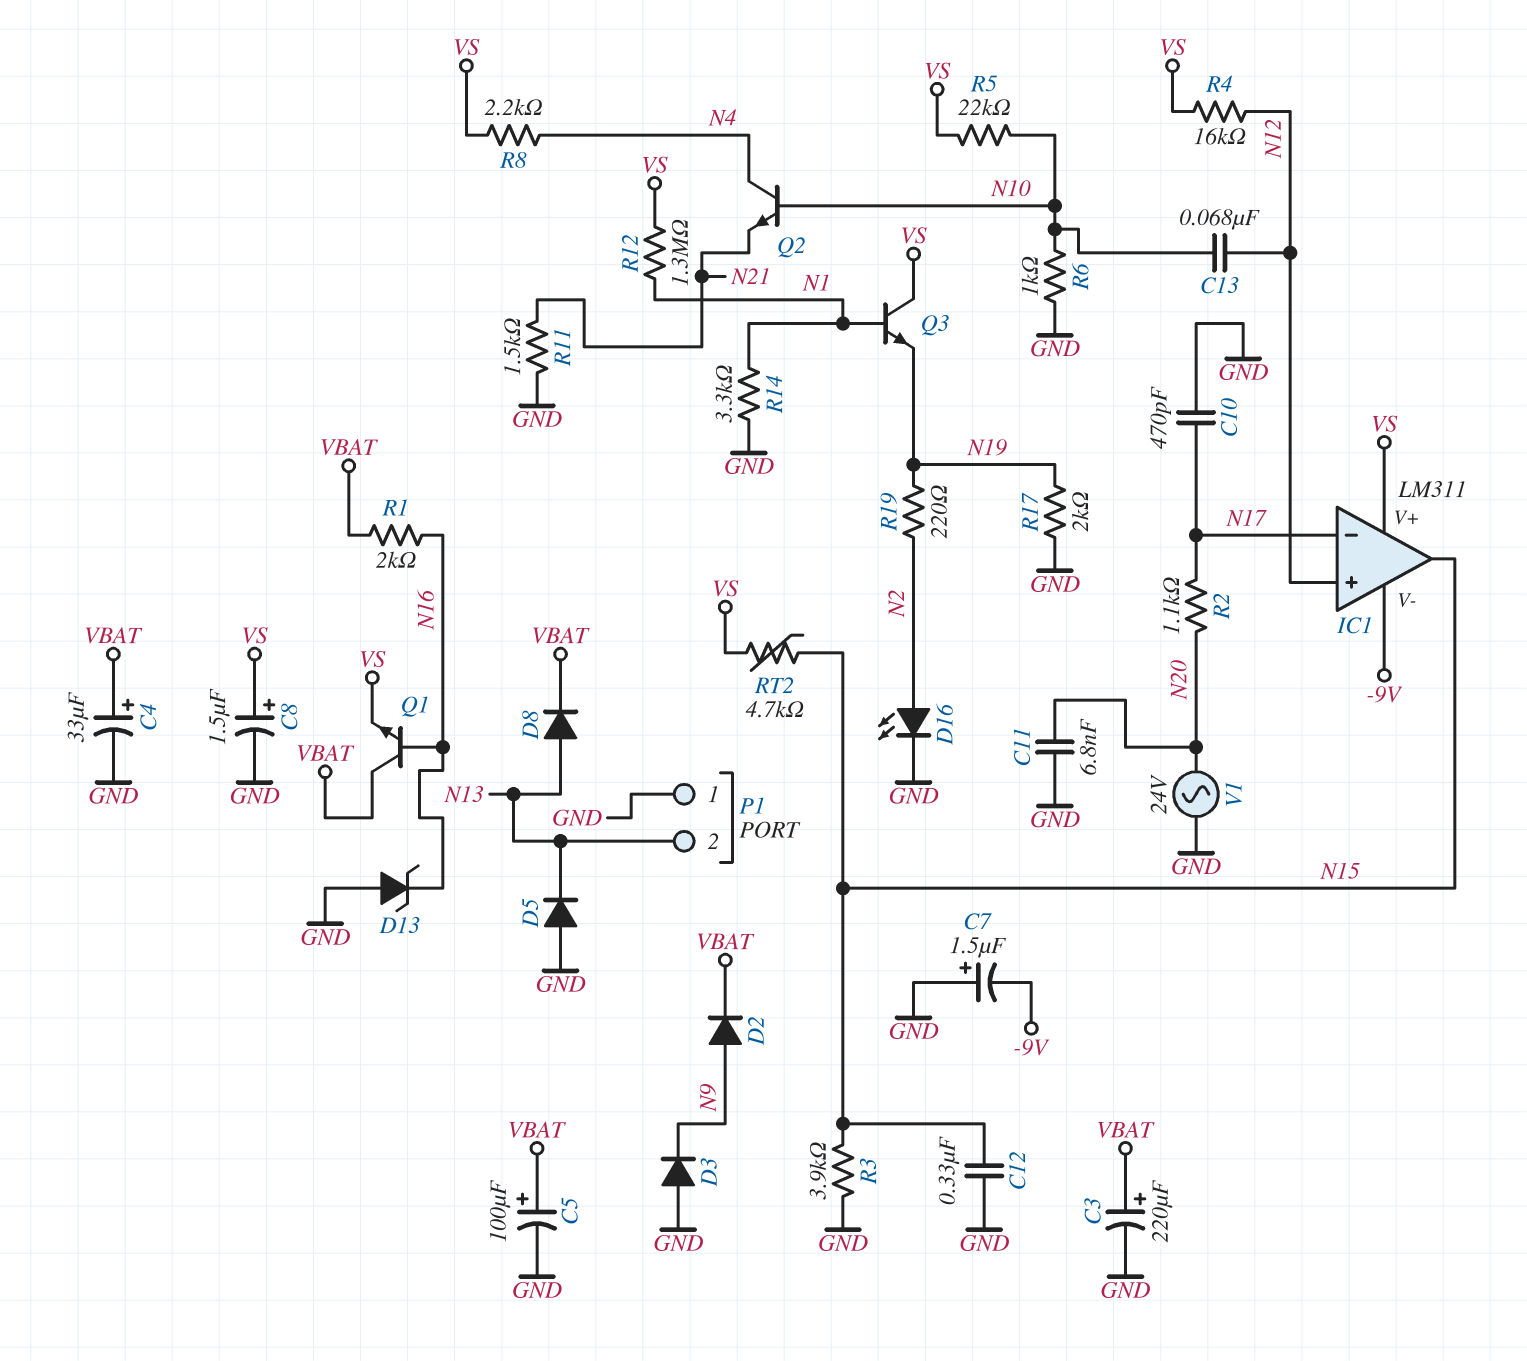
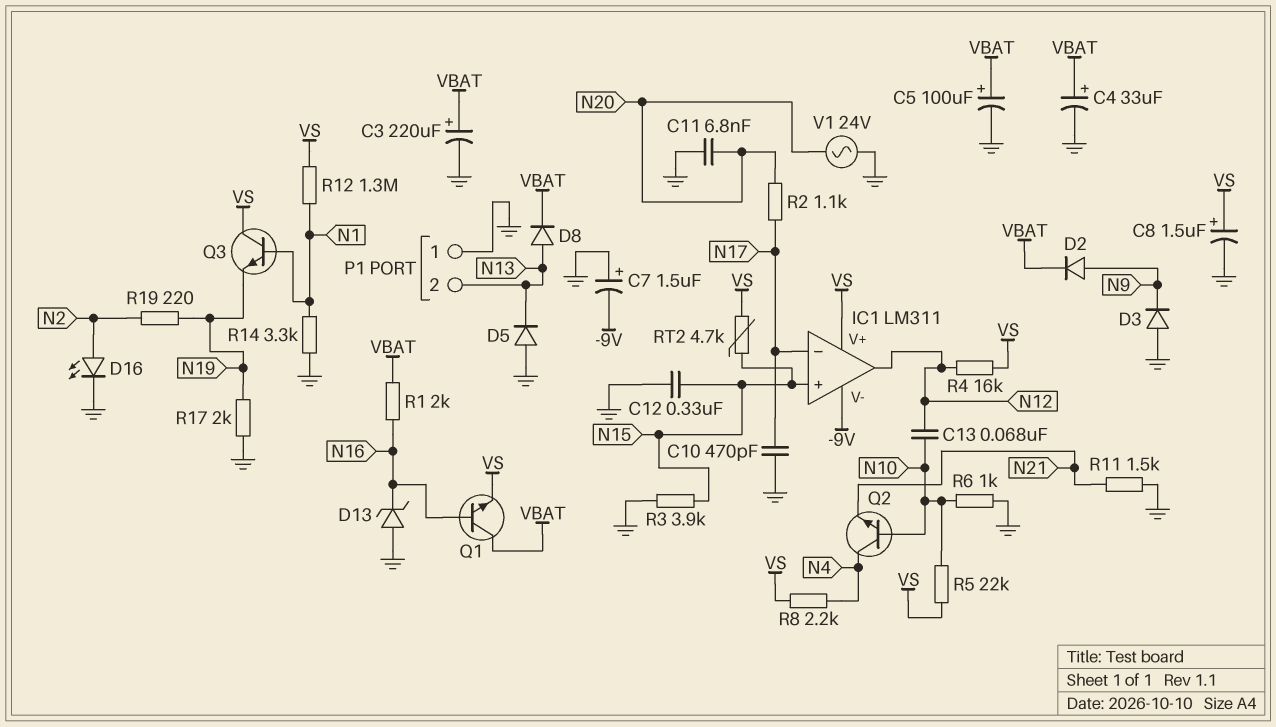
IC1 pin in+: N12 -> N15
IC1 pin out: N15 -> N12

